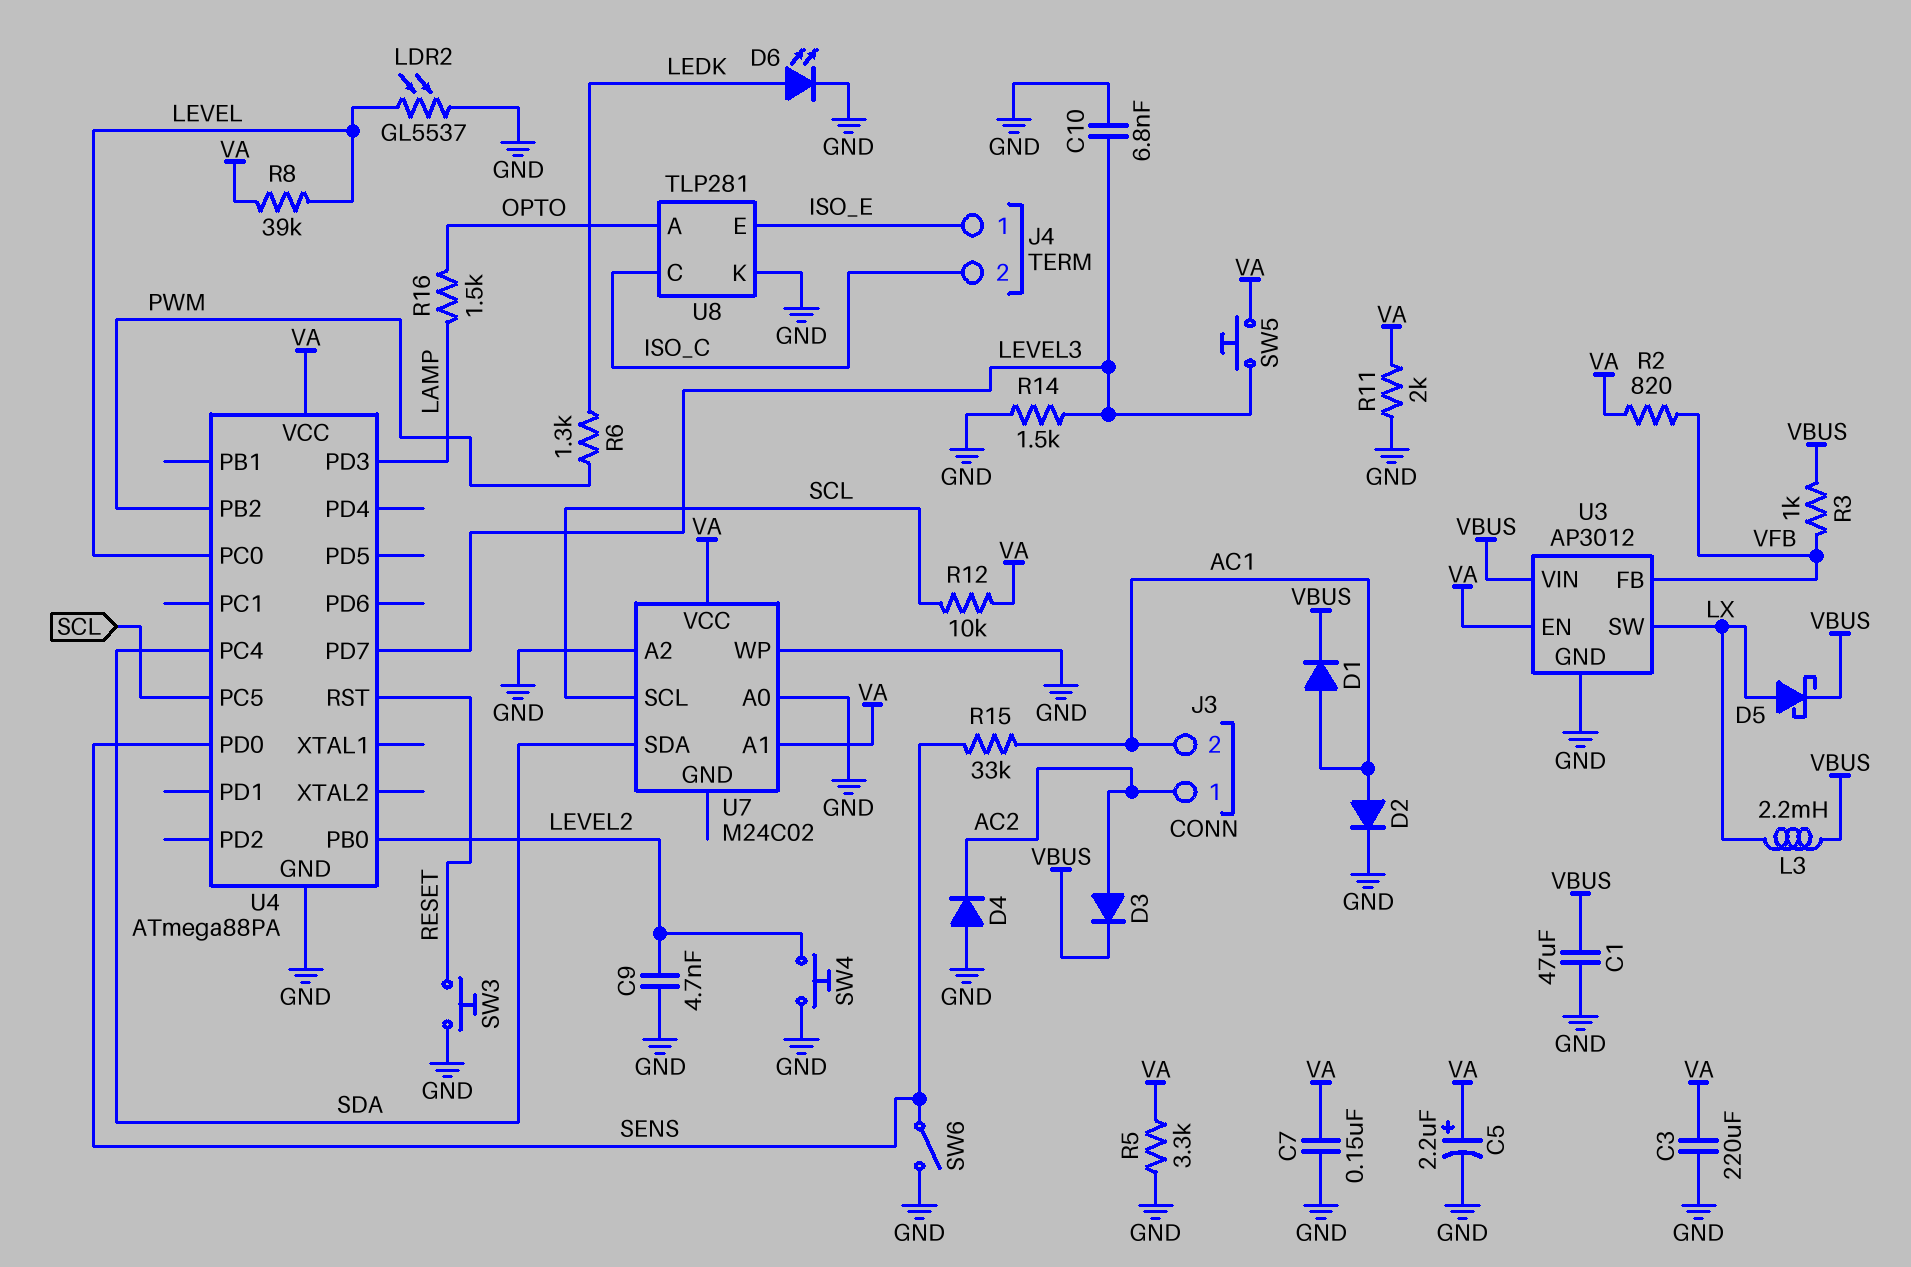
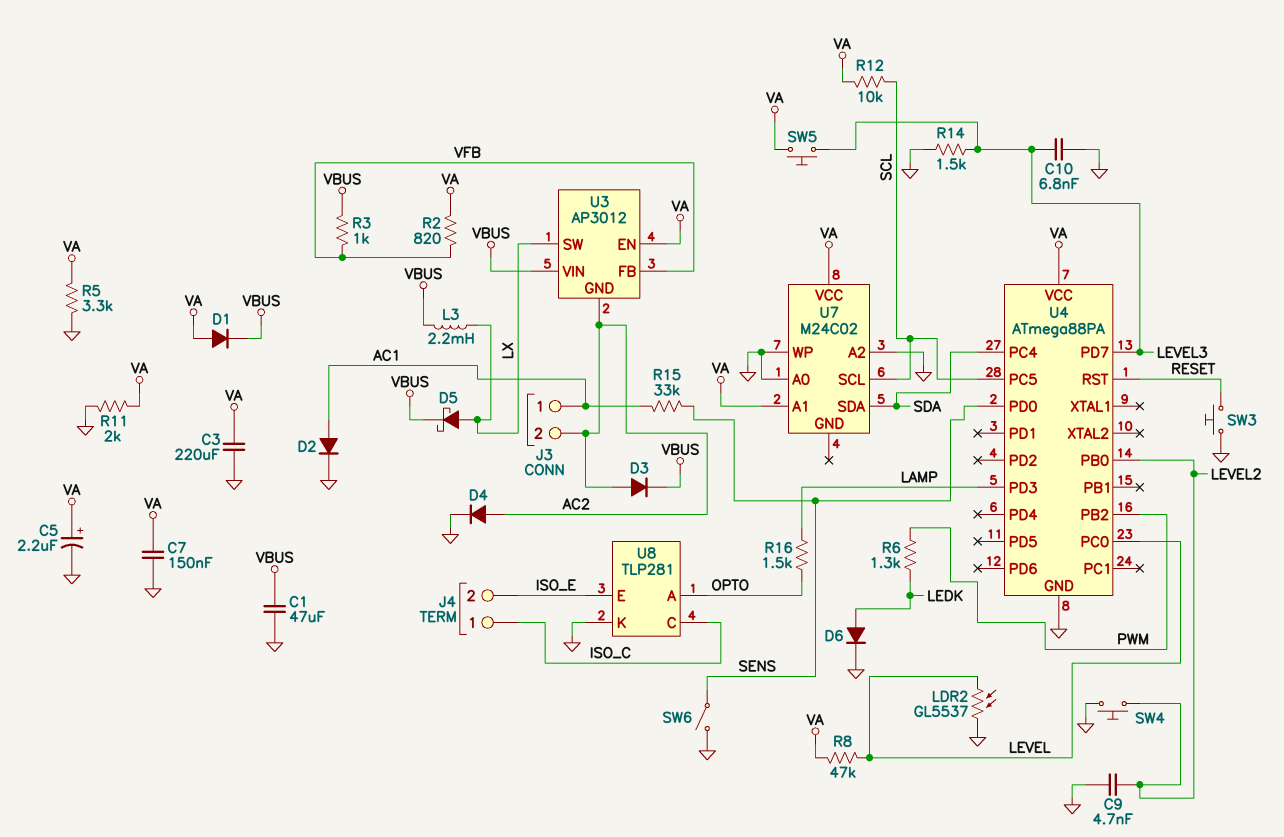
D1: diode (A AC1, K VBUS) -> diode (A VA, K VBUS)
D4: diode (A GND, K AC2) -> diode (A AC2, K GND)
D6: LED (A LEDK, K GND) -> diode (A LEDK, K GND)
J3 pin 1: AC2 -> AC1
J3 pin 2: AC1 -> AC2
J4 pin 1: ISO_E -> ISO_C
J4 pin 2: ISO_C -> ISO_E
R8: 39k (LEVEL, VA) -> 47k (LEVEL, VA)
U3 pin GND: GND -> AC2

